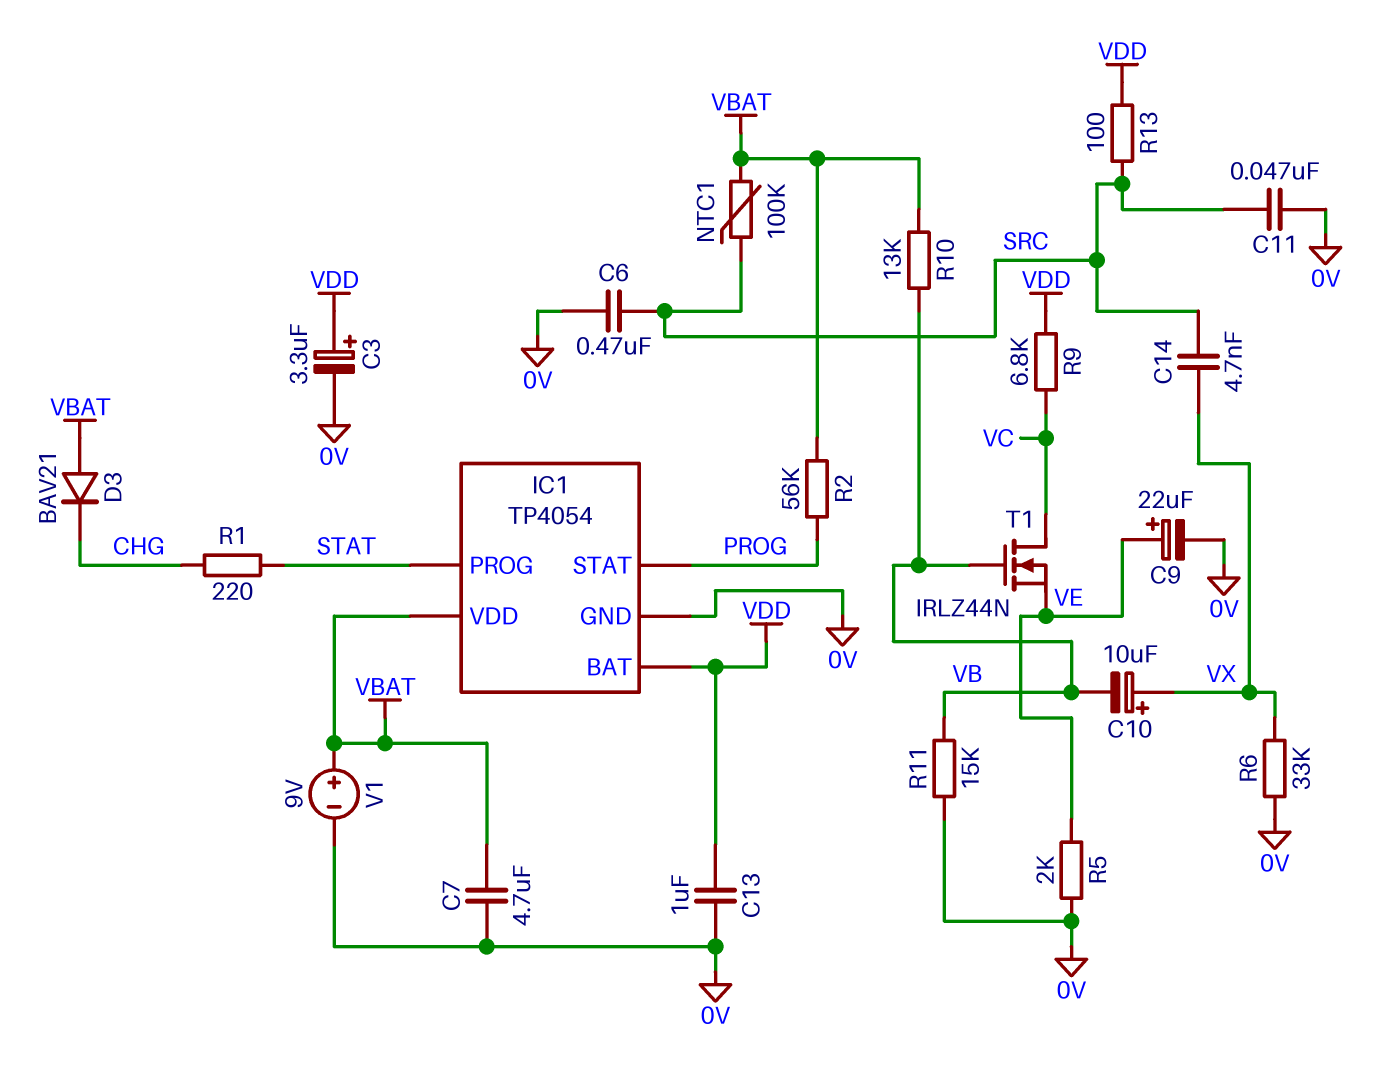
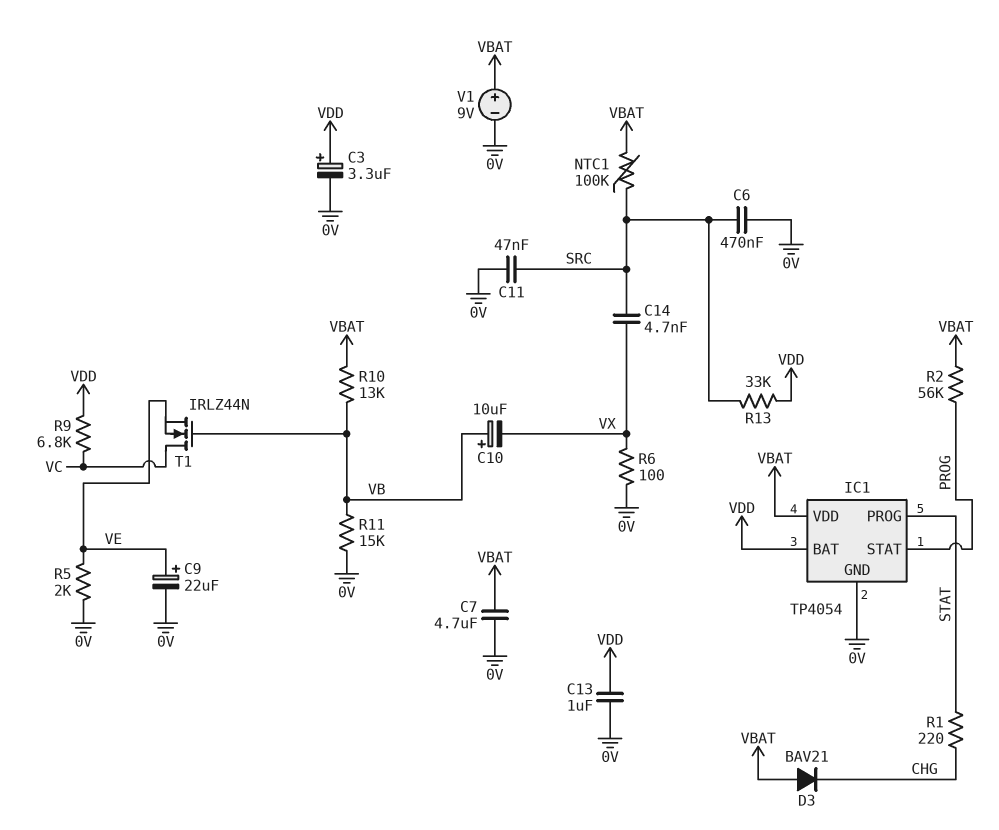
C10: 10uF (plus VX, minus VB) -> 10uF (plus VB, minus VX)
R6: 33k (0V, VX) -> 100 (0V, VX)
R13: 100 (SRC, VDD) -> 33k (SRC, VDD)

